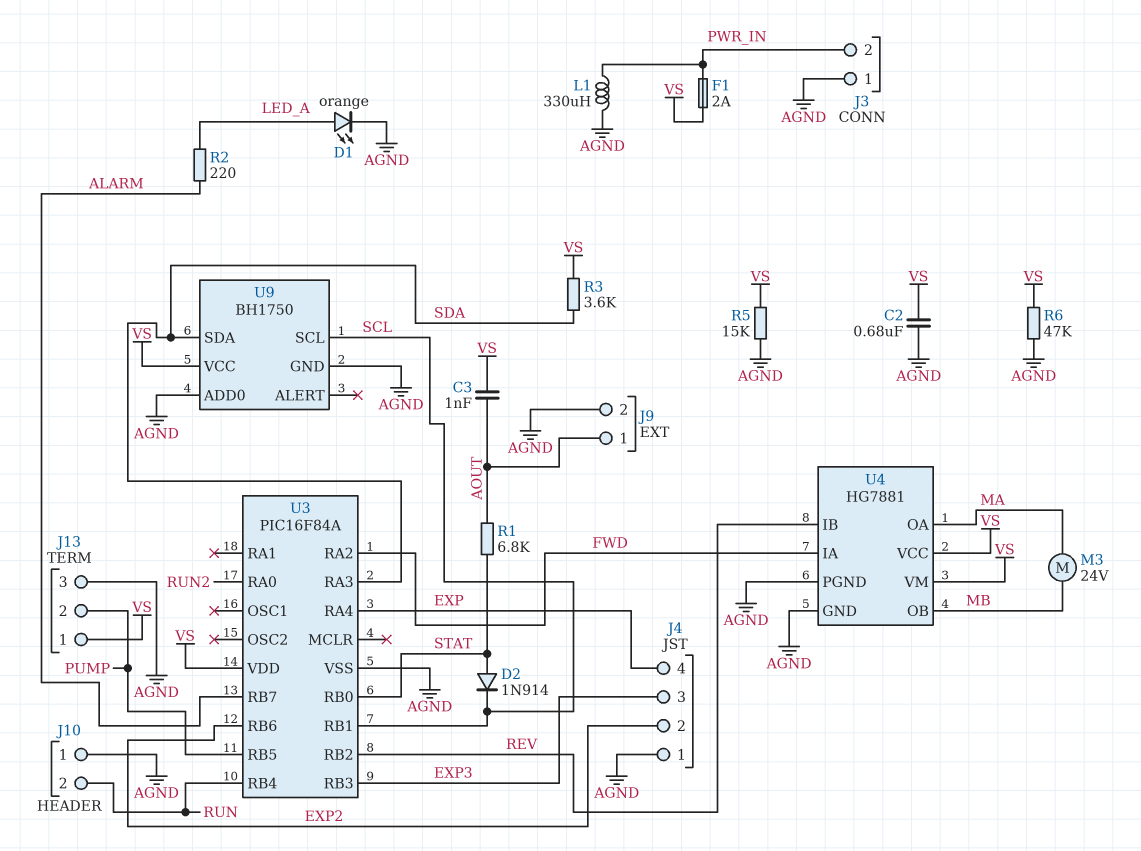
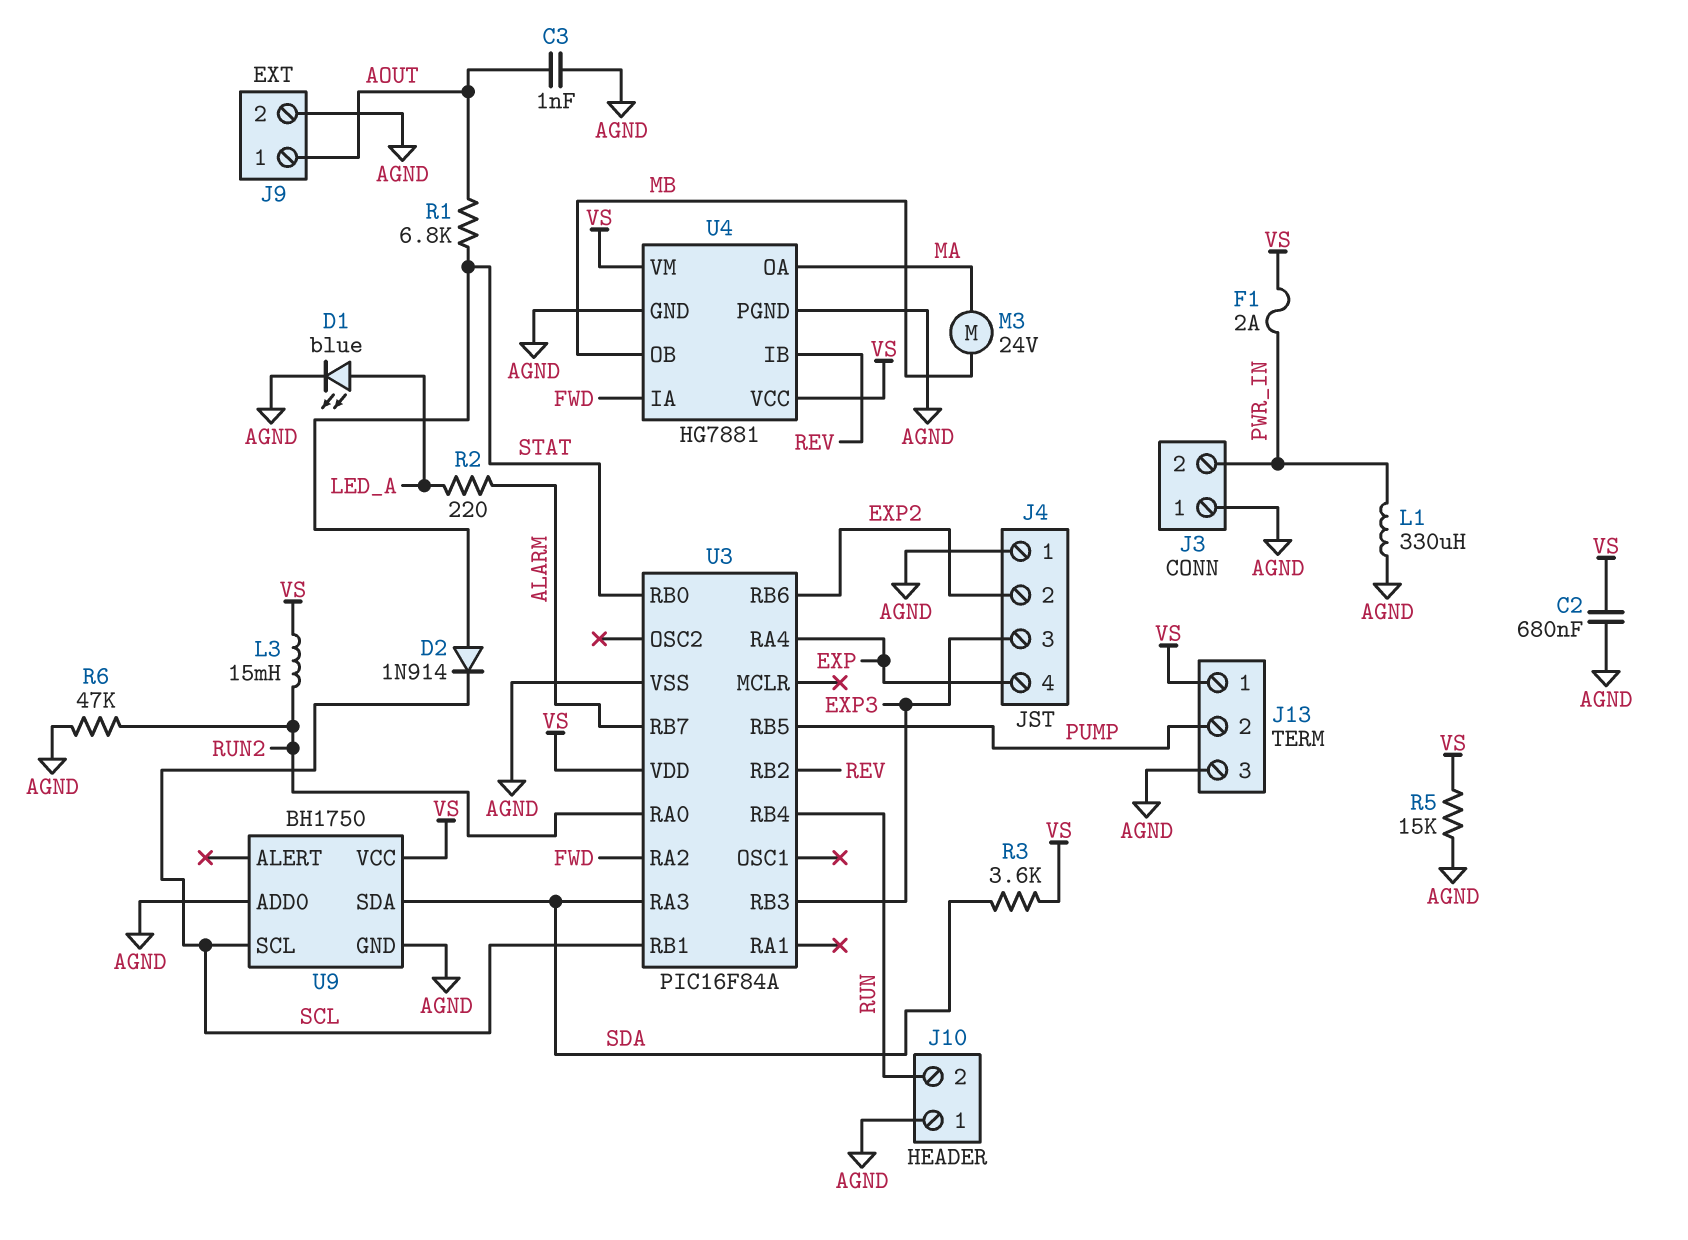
C3: 1nF (AOUT, VS) -> 1nF (AGND, AOUT)
D1: LED orange (A LED_A, K AGND) -> LED blue (A LED_A, K AGND)
L3: none -> 15mH (RUN2, VS)
R6: 47k (AGND, VS) -> 47k (AGND, RUN2)

